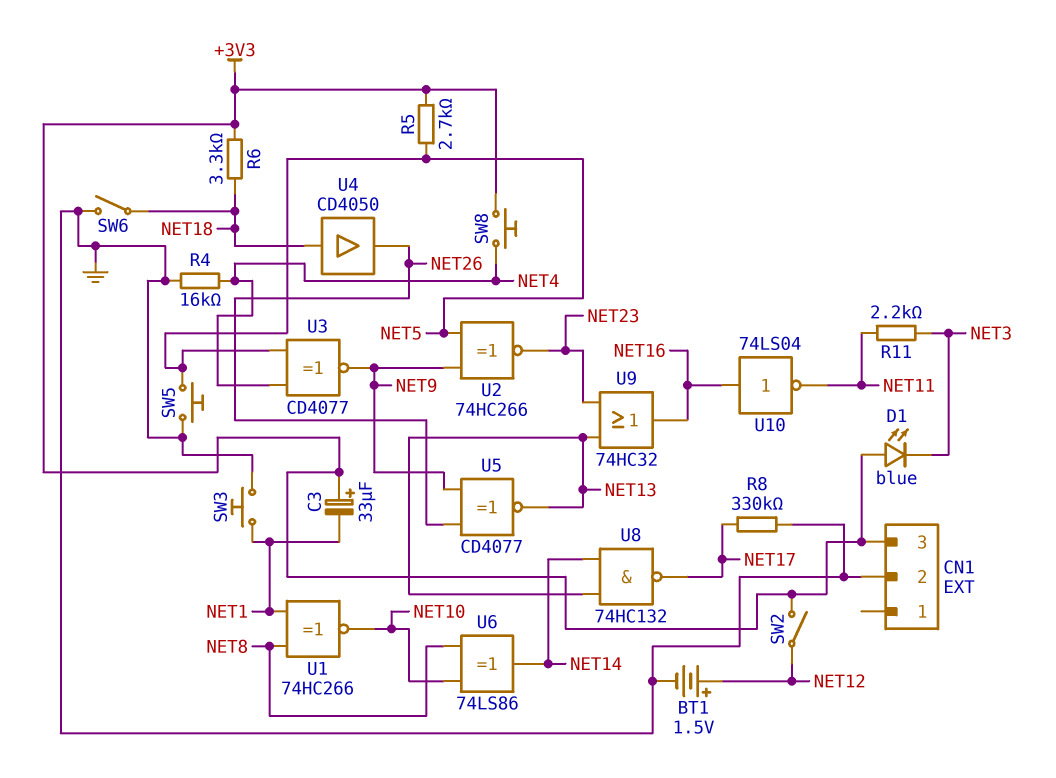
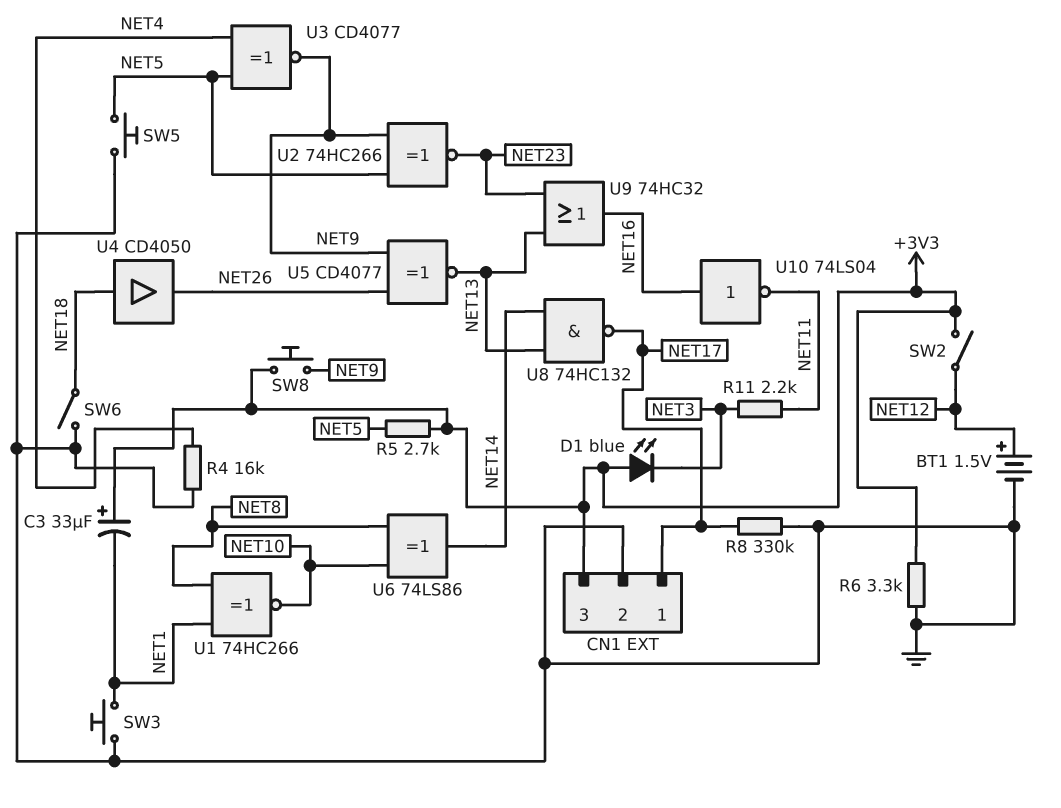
CN1 pin 1: none -> NET17
R6: 3.3k (+3V3, NET18) -> 3.3k (+3V3, GND)
SW8: button (+3V3, NET4) -> button (+3V3, NET9)

